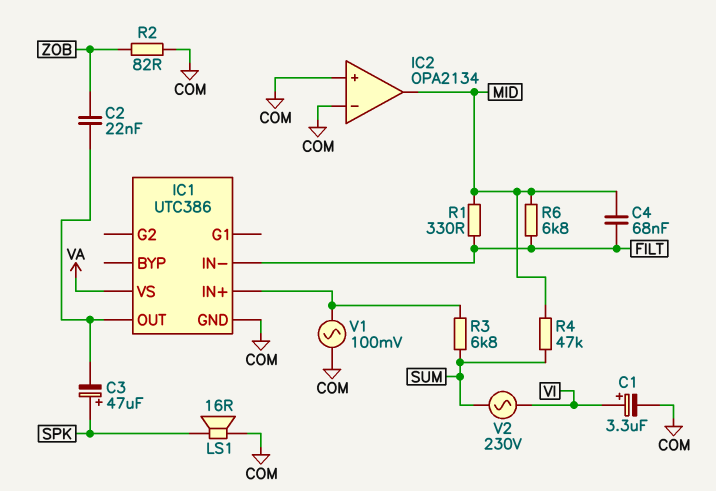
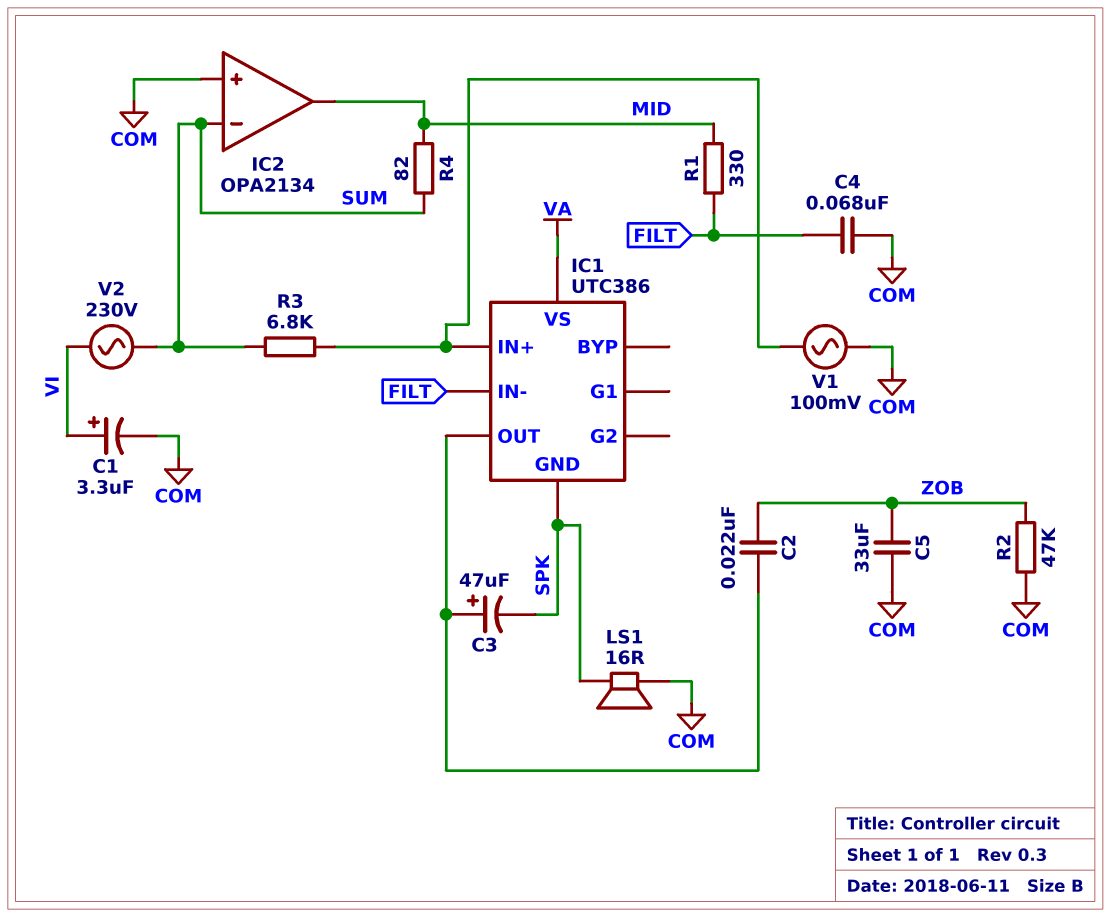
C3: 47uF (plus SPK, minus IC1/OUT) -> 47uF (plus IC1/OUT, minus SPK)
C4: 68nF (FILT, MID) -> 68nF (COM, FILT)
C5: none -> 33uF (COM, ZOB)
IC1 pin GND: COM -> SPK
IC2 pin in-: COM -> SUM
R2: 82 (COM, ZOB) -> 47k (COM, ZOB)
R4: 47k (MID, SUM) -> 82 (MID, SUM)
R6: 6.8k (FILT, MID) -> none

